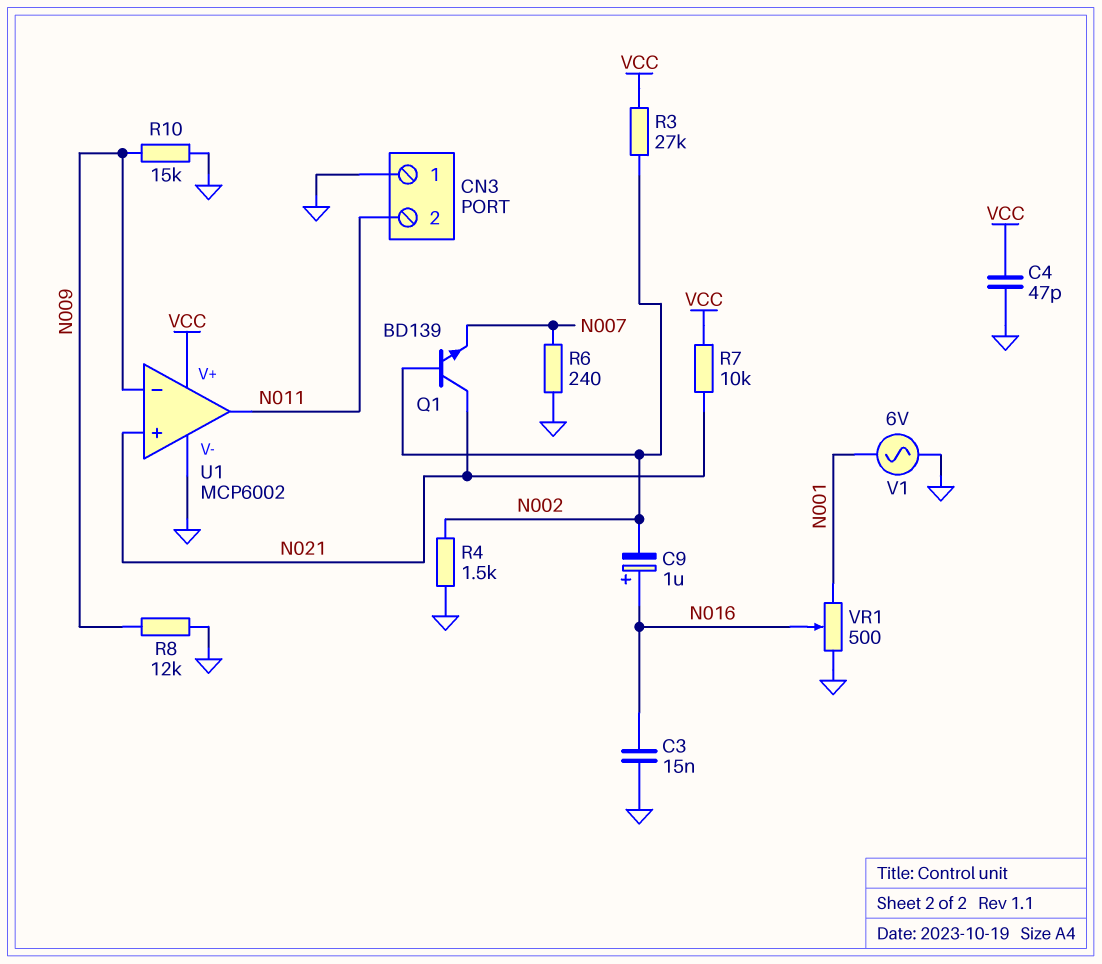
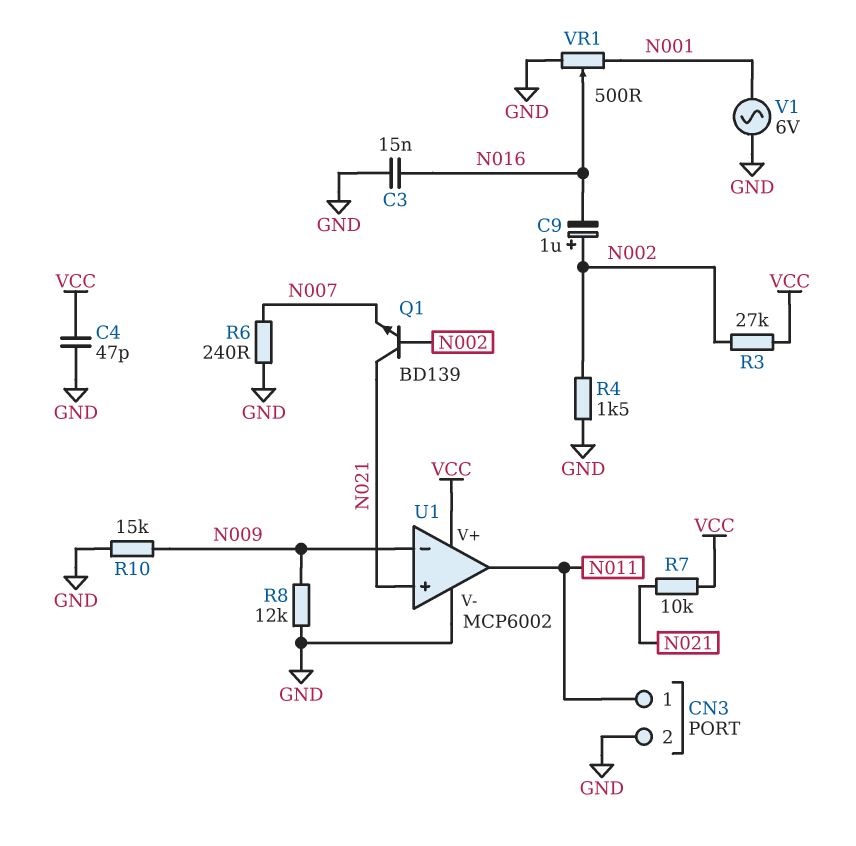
C9: 1uF (plus N016, minus N002) -> 1uF (plus N002, minus N016)
CN3 pin 1: GND -> N011
CN3 pin 2: N011 -> GND

